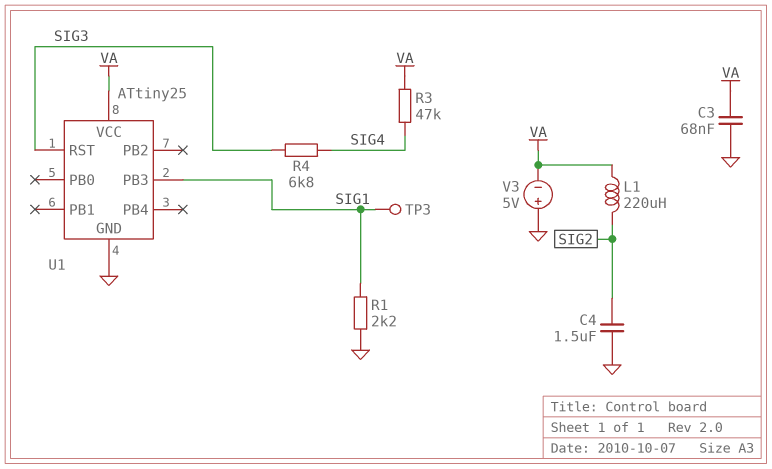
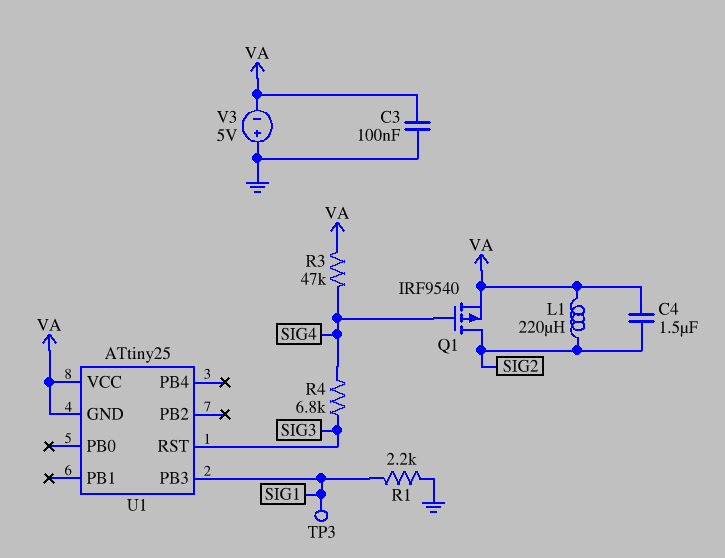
C3: 68nF (GND, VA) -> 100nF (GND, VA)
C4: 1.5uF (GND, SIG2) -> 1.5uF (SIG2, VA)
Q1: none -> PMOS IRF9540 (G SIG4, D SIG2, S VA)
U1 pin GND: GND -> VA

